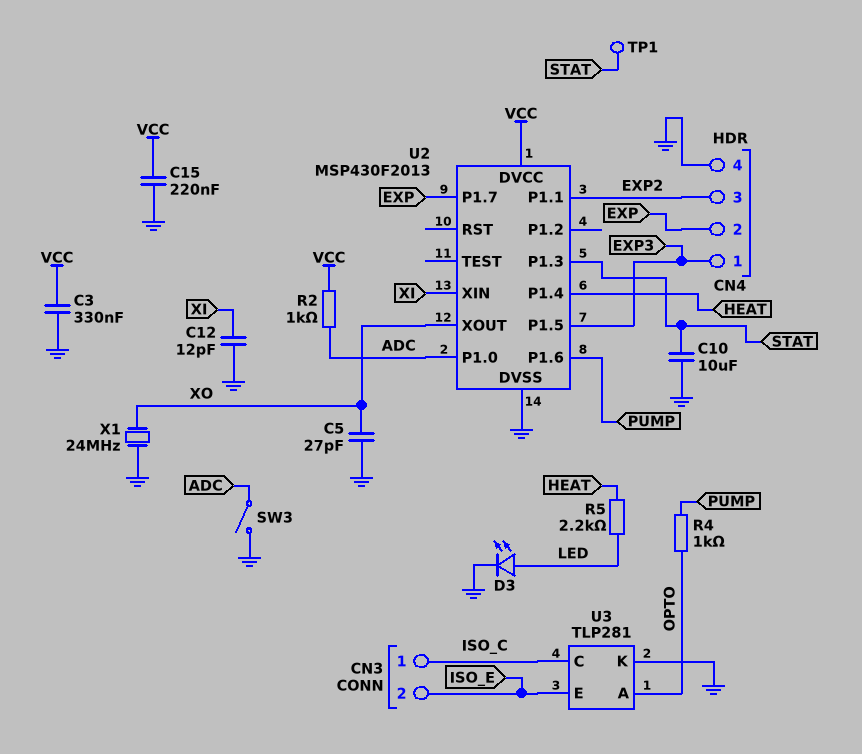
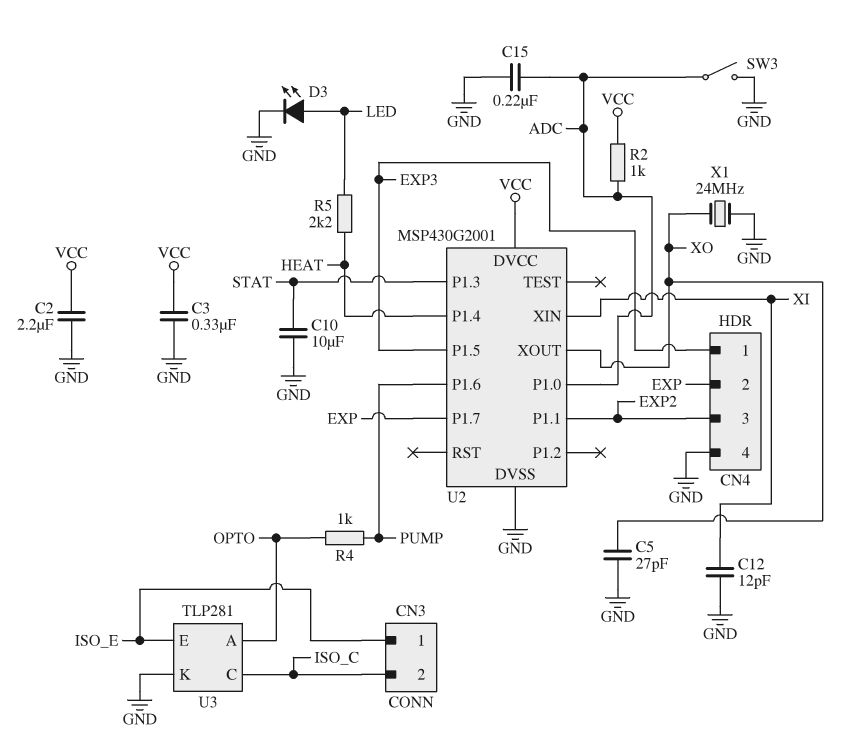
C2: none -> 2.2uF (GND, VCC)
C15: 220nF (GND, VCC) -> 220nF (ADC, GND)
CN3 pin 1: ISO_C -> ISO_E
CN3 pin 2: ISO_E -> ISO_C
TP1: test point (STAT) -> none
U2: MSP430F2013 -> MSP430G2001

